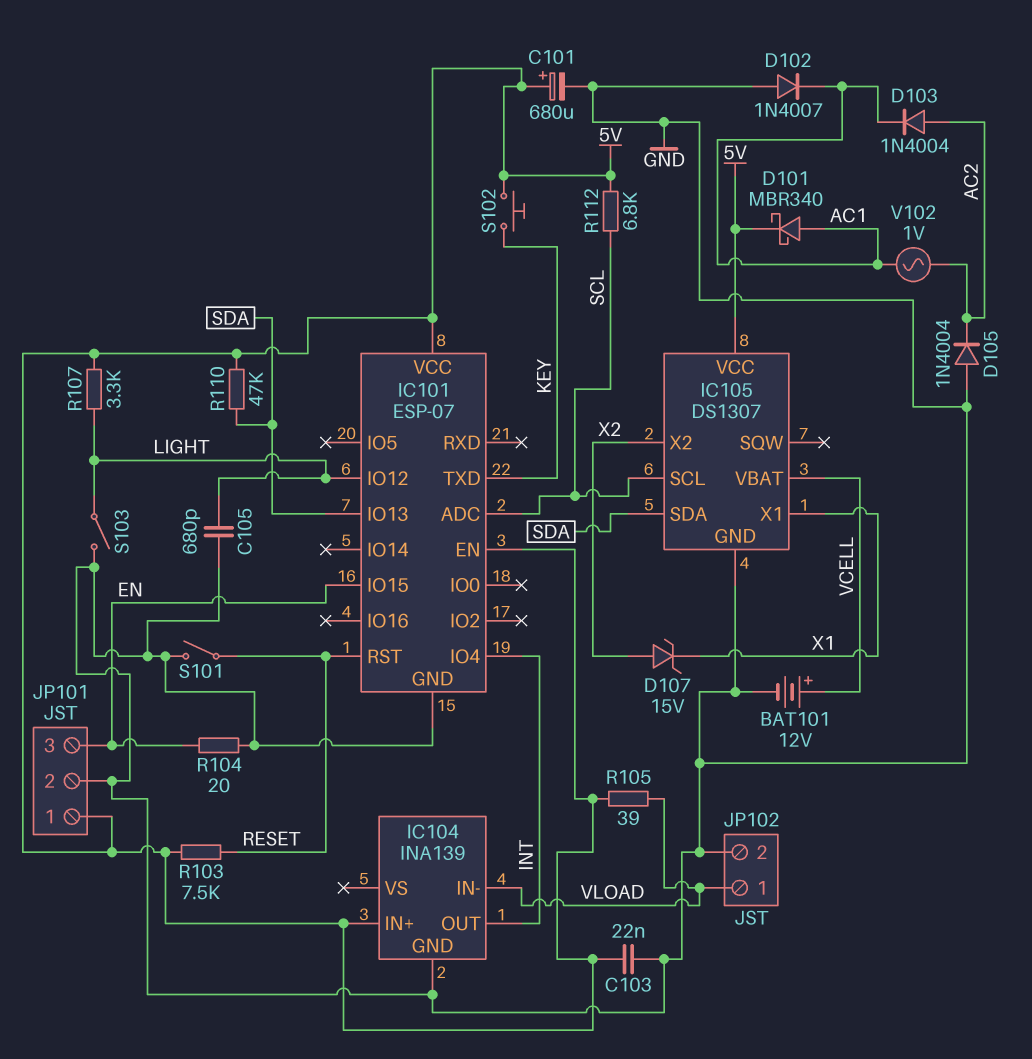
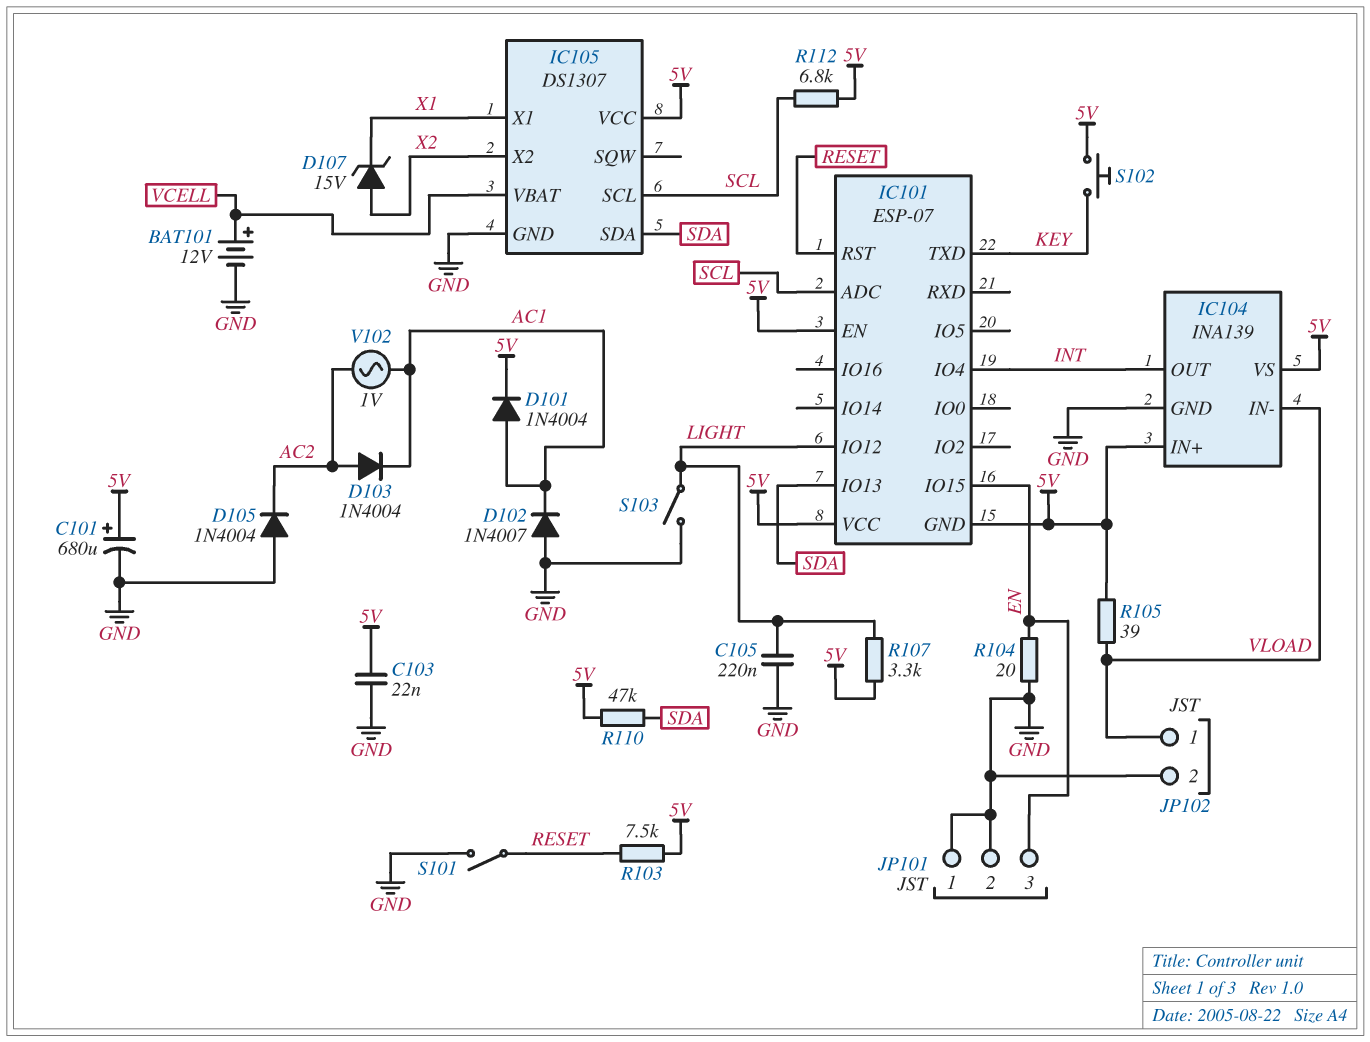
C105: 680pF (GND, LIGHT) -> 220nF (GND, LIGHT)
D101: schottky MBR340 (A AC1, K 5V) -> diode 1N4004 (A AC1, K 5V)
IC101 pin GND: GND -> 5V
IC104 pin VS: none -> 5V
JP101 pin 1: 5V -> GND

